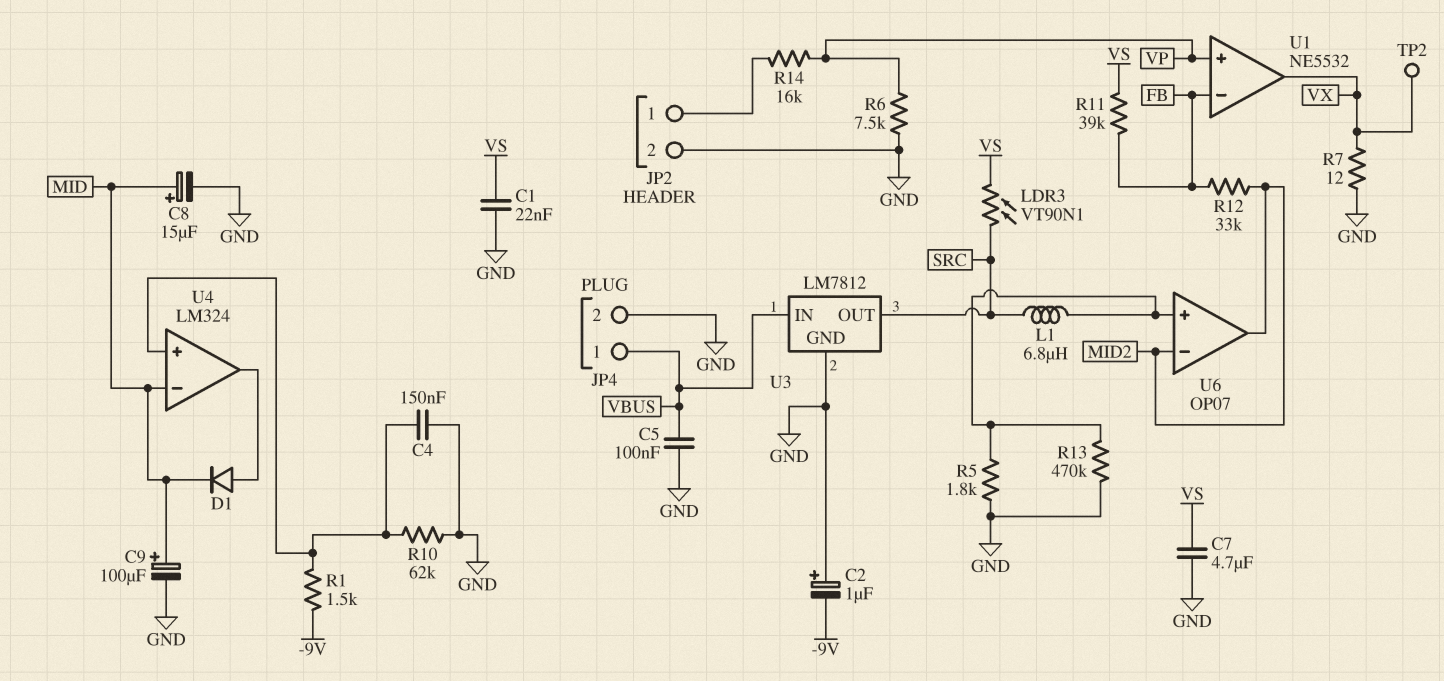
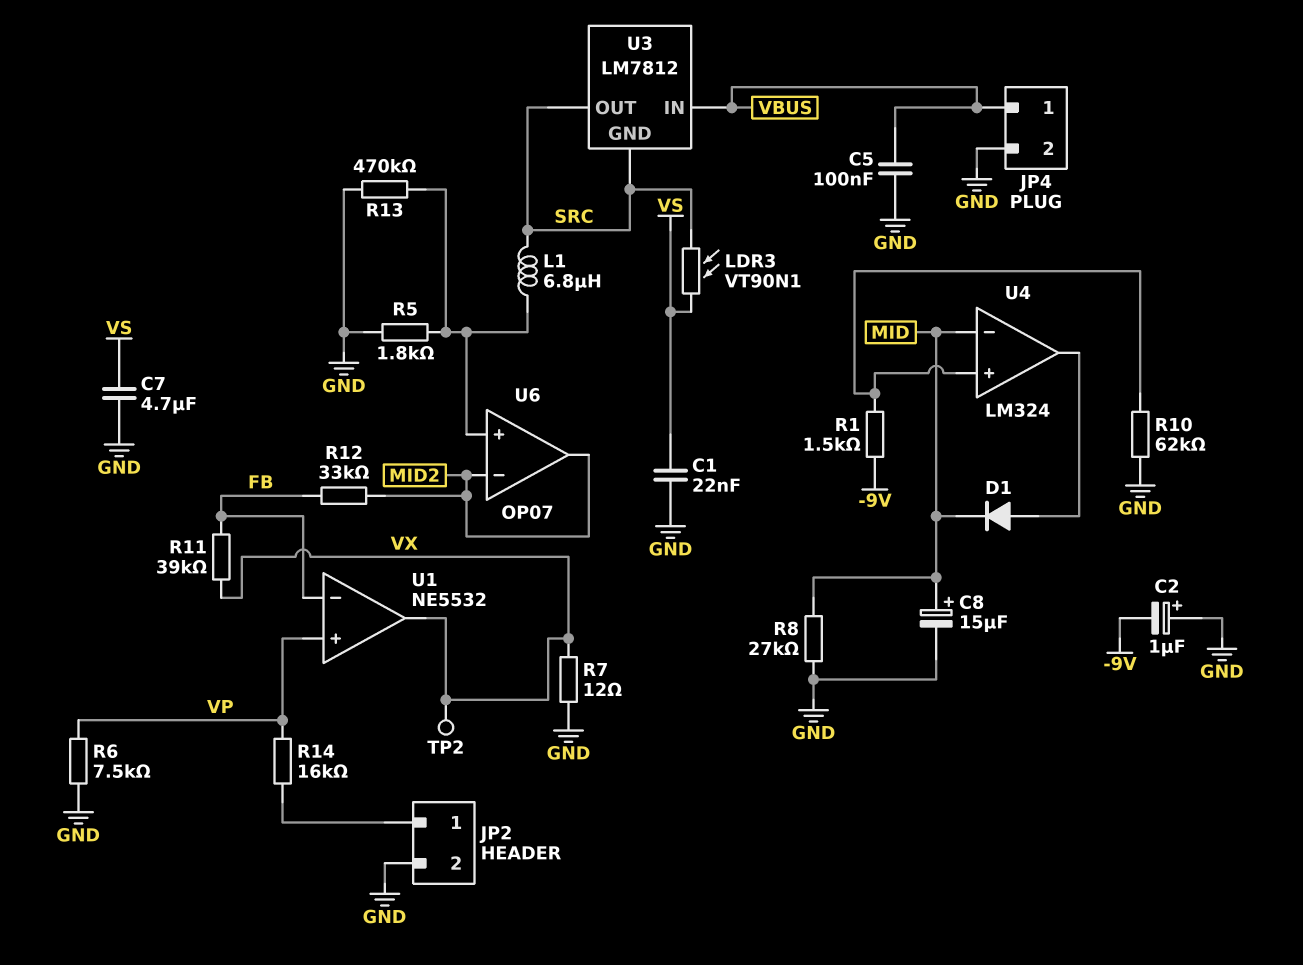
C4: 150nF (GND, U4/in+) -> none
C9: 100uF (plus MID, minus GND) -> none
R8: none -> 27k (GND, MID)
R11: 39k (FB, VS) -> 39k (FB, VX)
U3 pin GND: GND -> SRC

